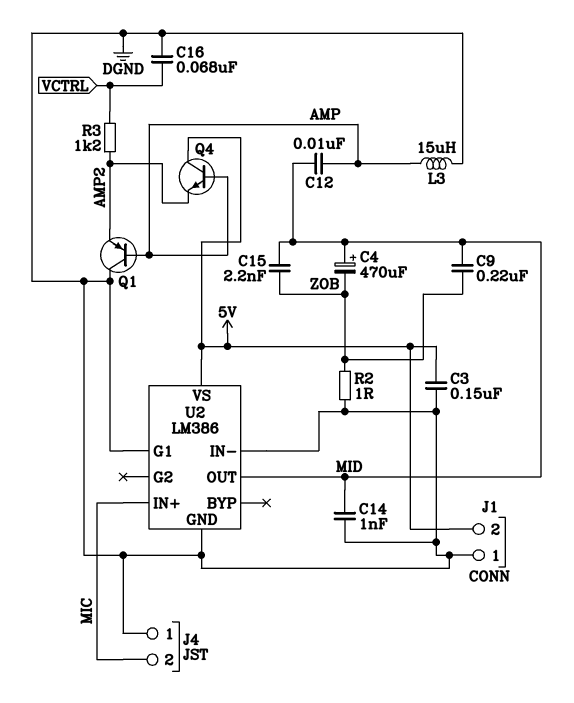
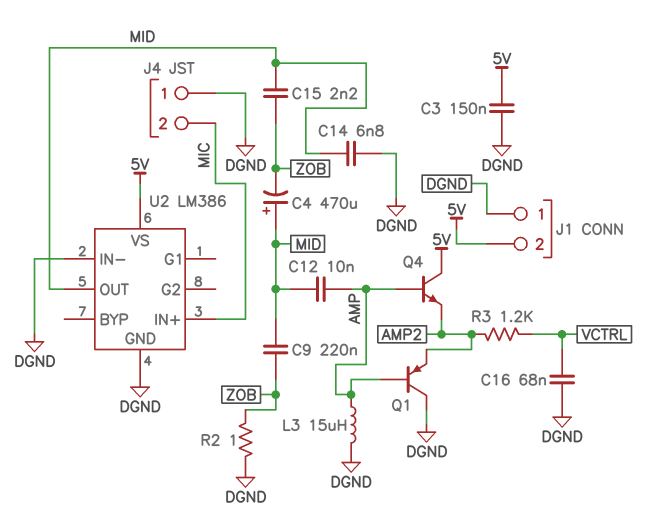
C14: 1nF (DGND, MID) -> 6.8nF (DGND, MID)
U2 pin G1: DGND -> none

